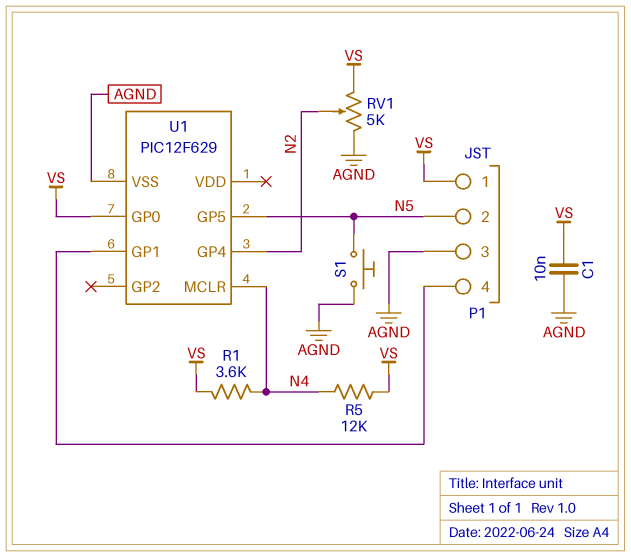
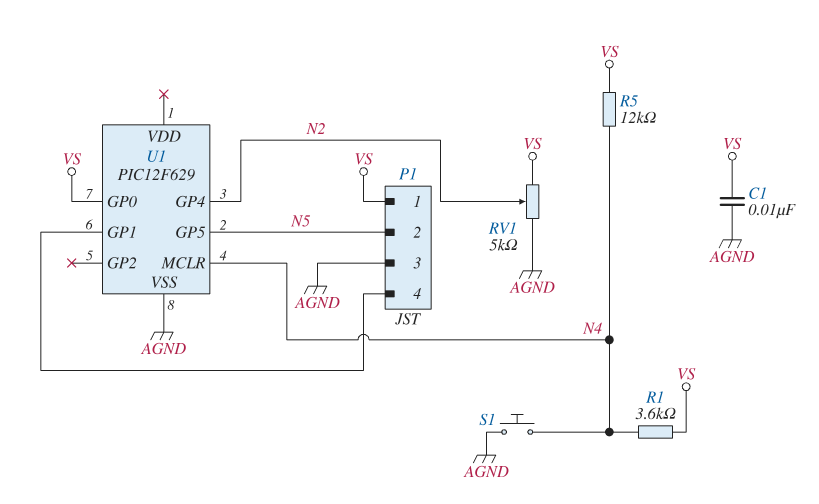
S1: button (AGND, N5) -> button (AGND, N4)

